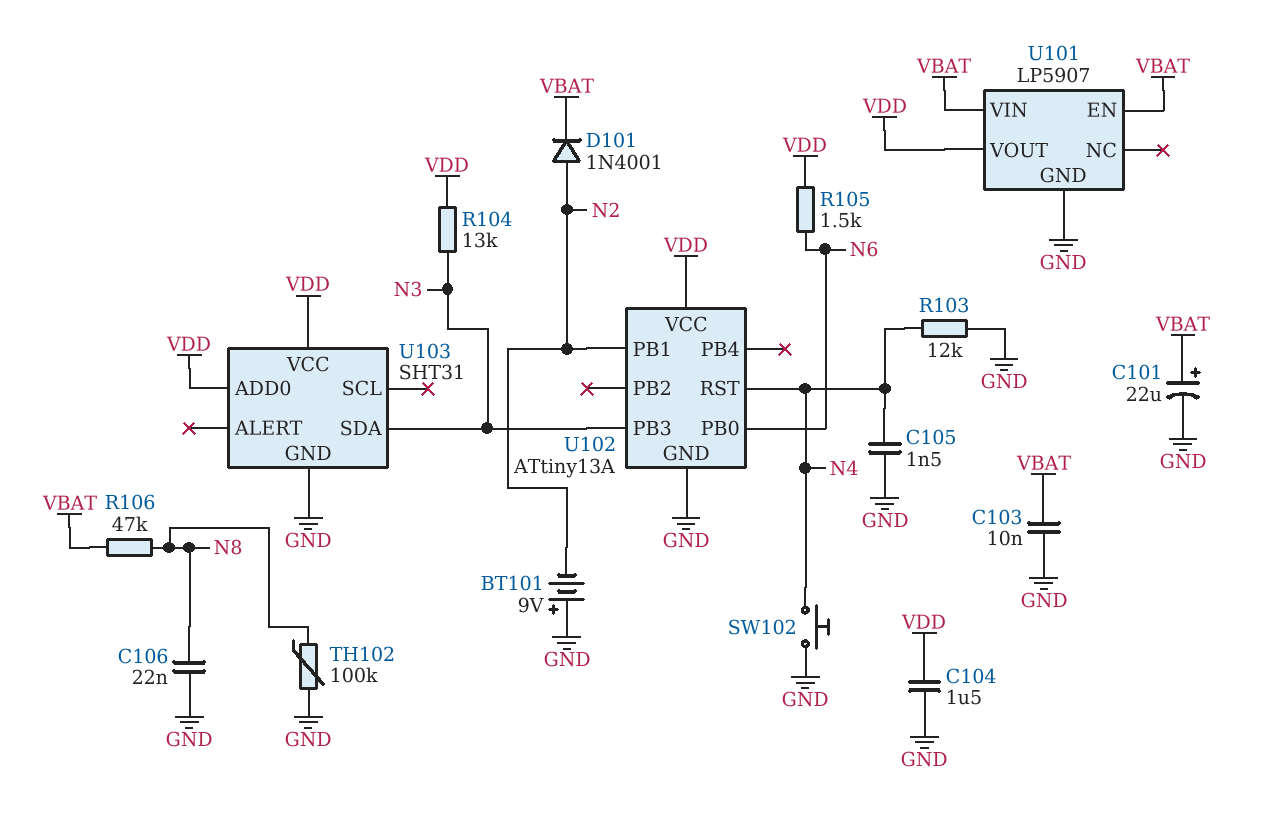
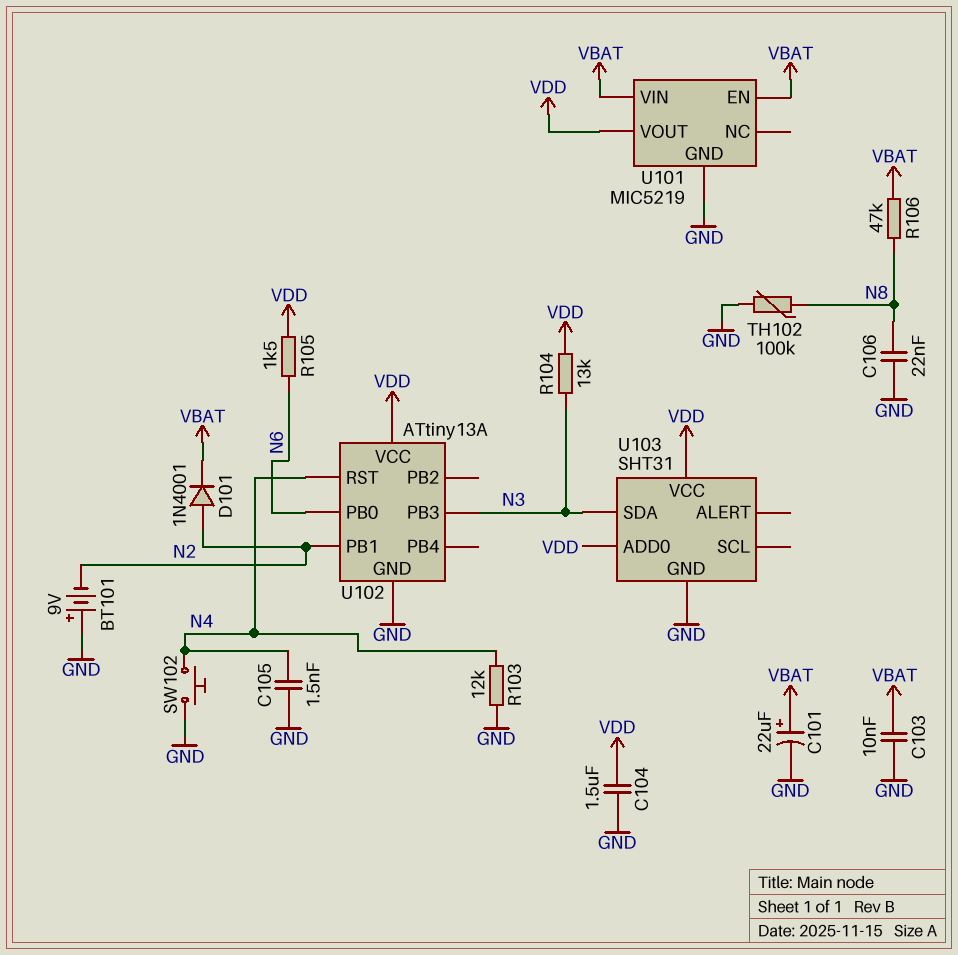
U101: LP5907 -> MIC5219

